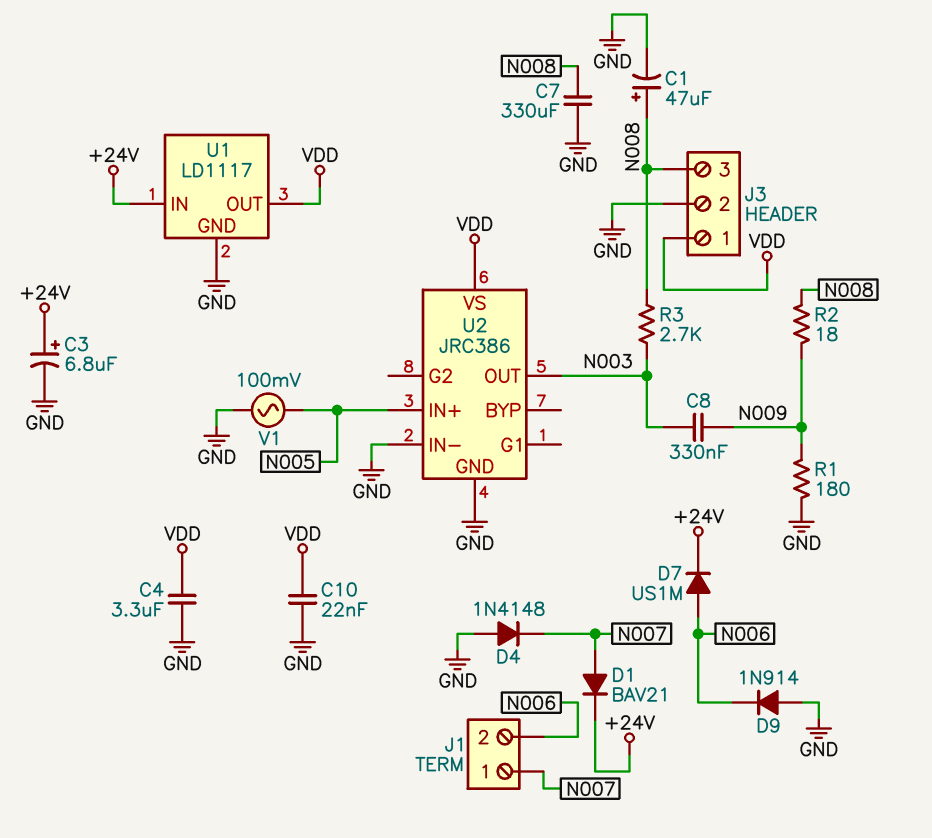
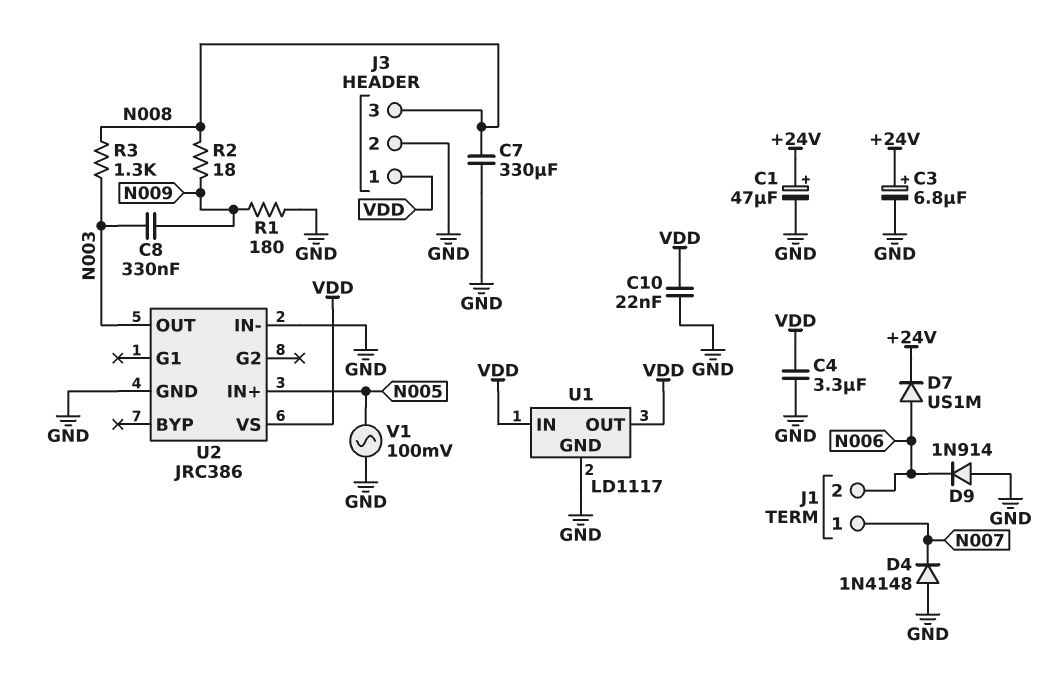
C1: 47uF (plus N008, minus GND) -> 47uF (plus +24V, minus GND)
D1: diode BAV21 (A N007, K +24V) -> none
R3: 2.7k (N003, N008) -> 1.3k (N003, N008)
U1 pin IN: +24V -> VDD

